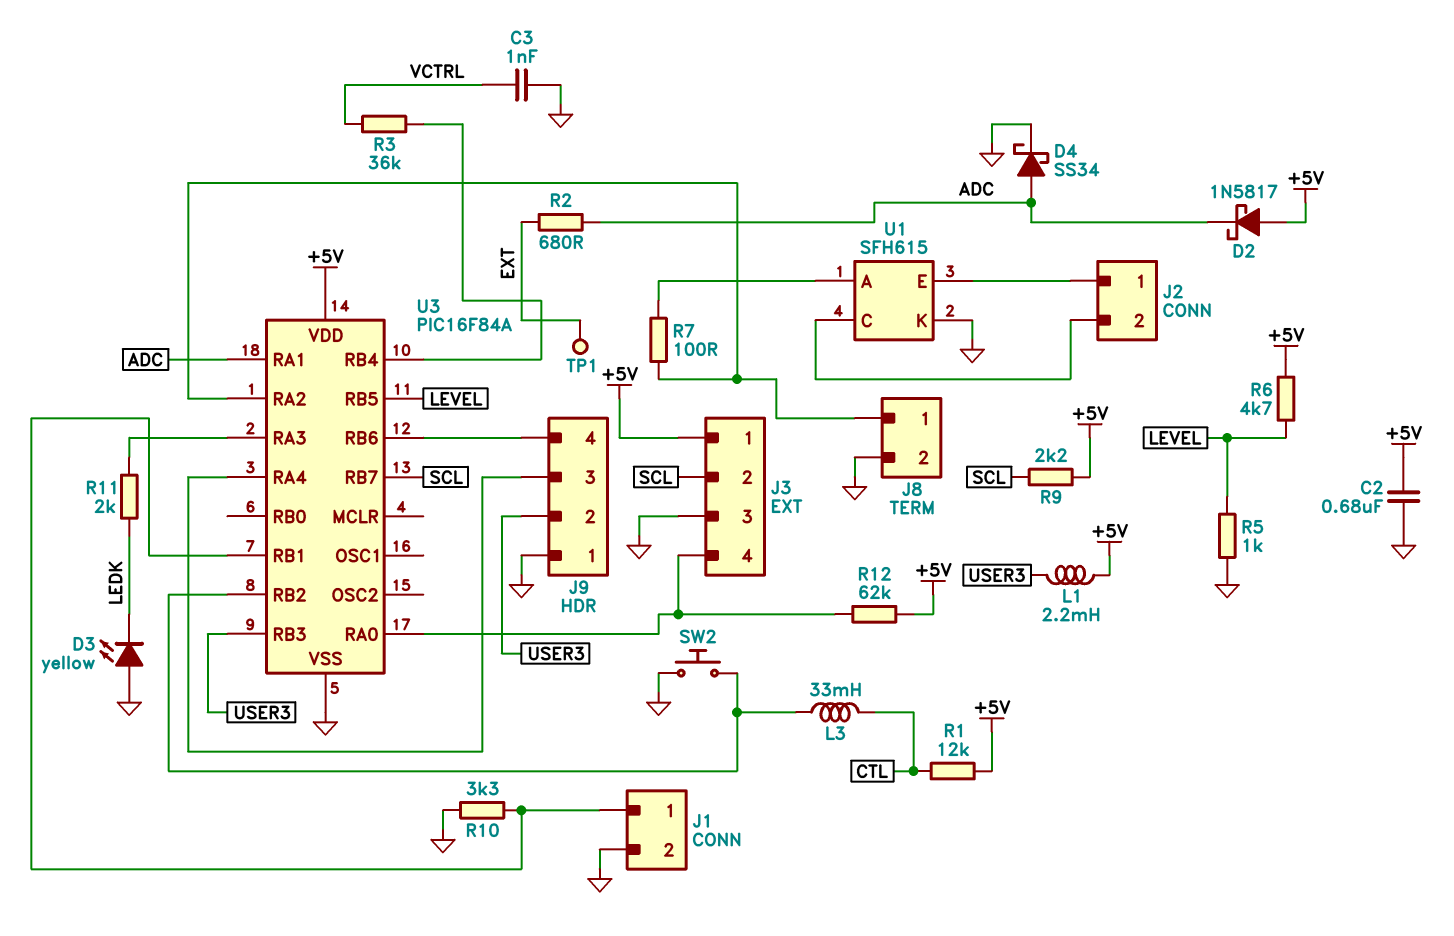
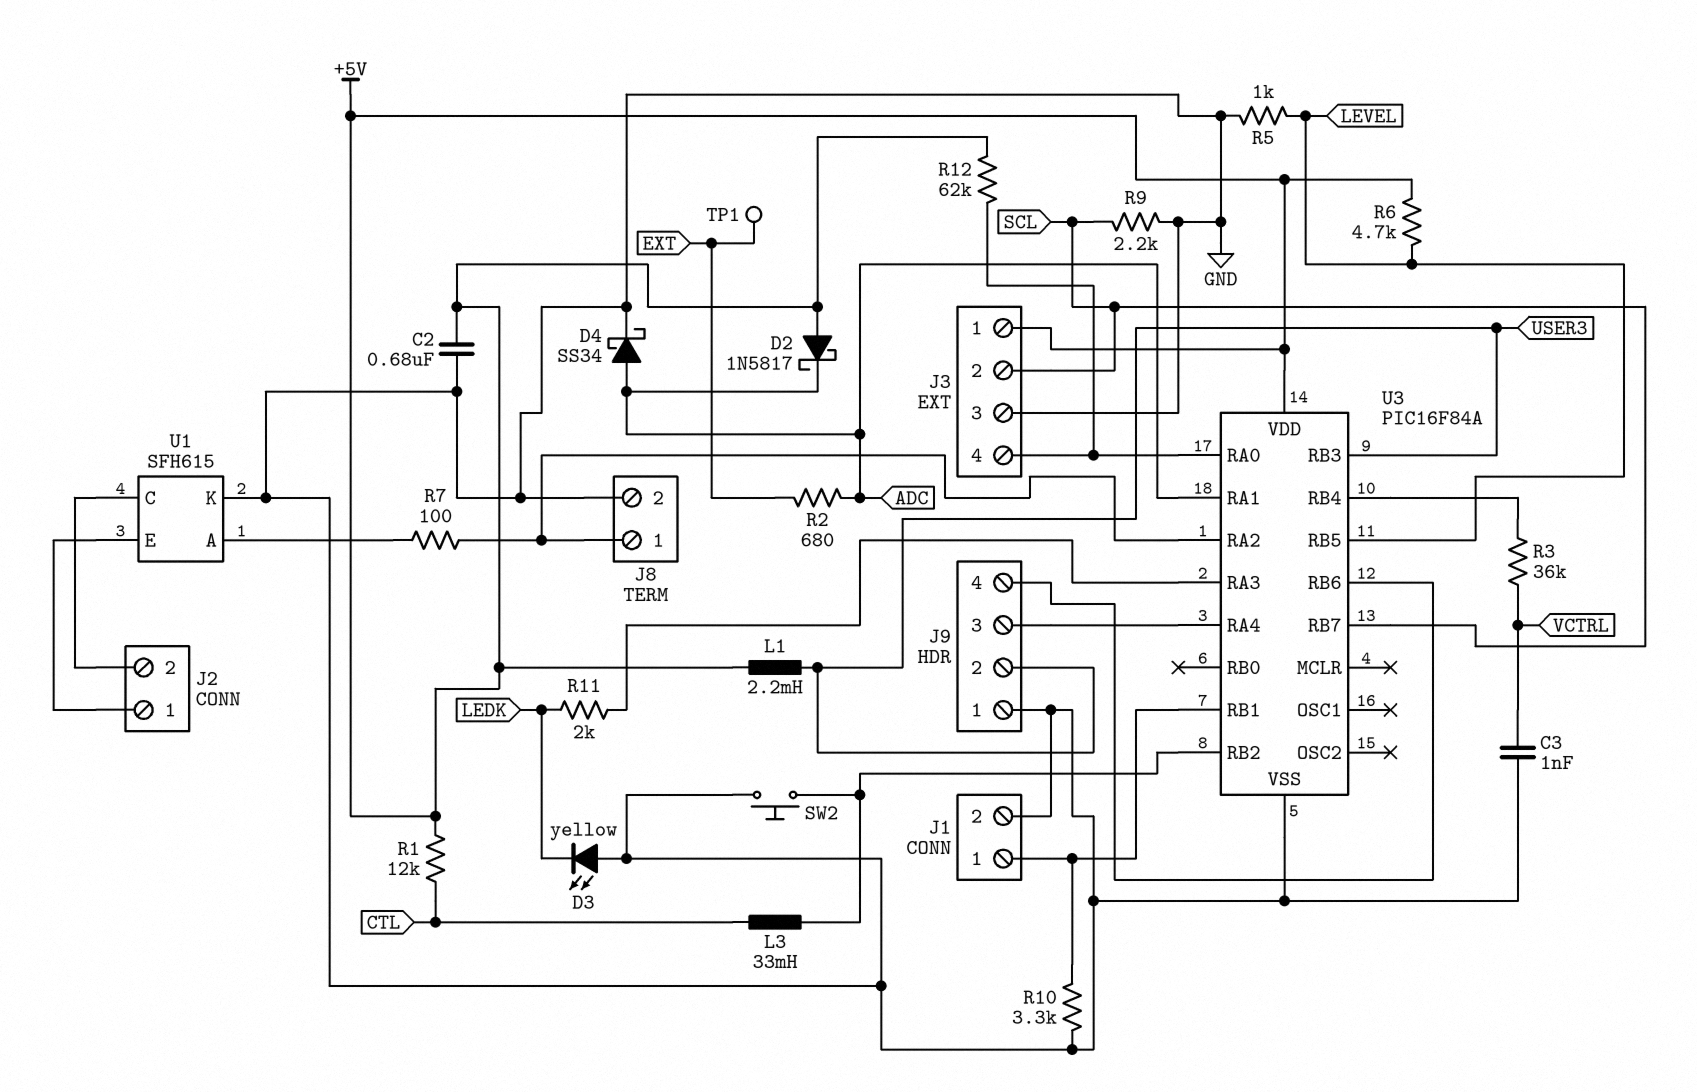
R9: 2.2k (+5V, SCL) -> 2.2k (GND, SCL)

